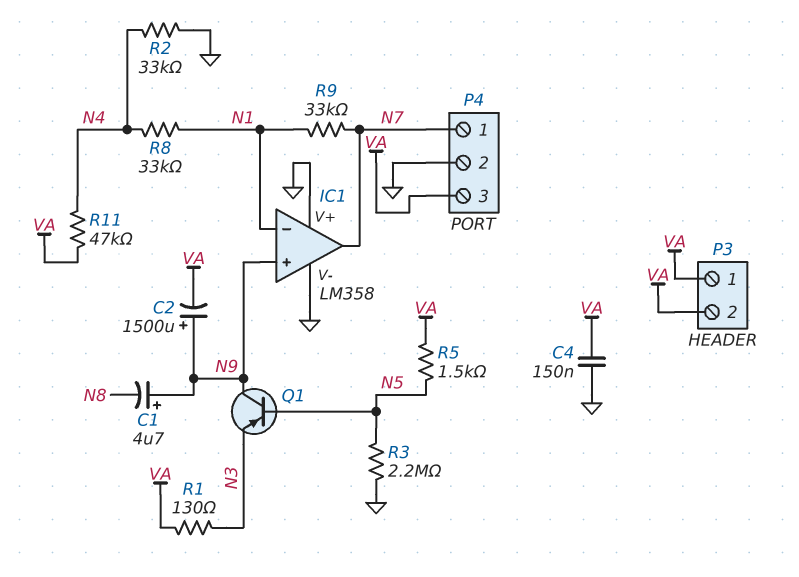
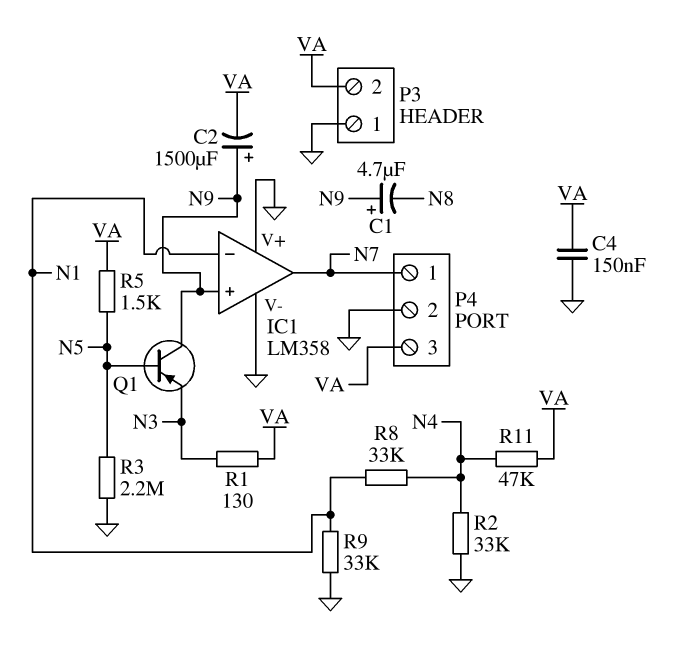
P3 pin 1: VA -> GND
R9: 33k (N1, N7) -> 33k (GND, N1)

